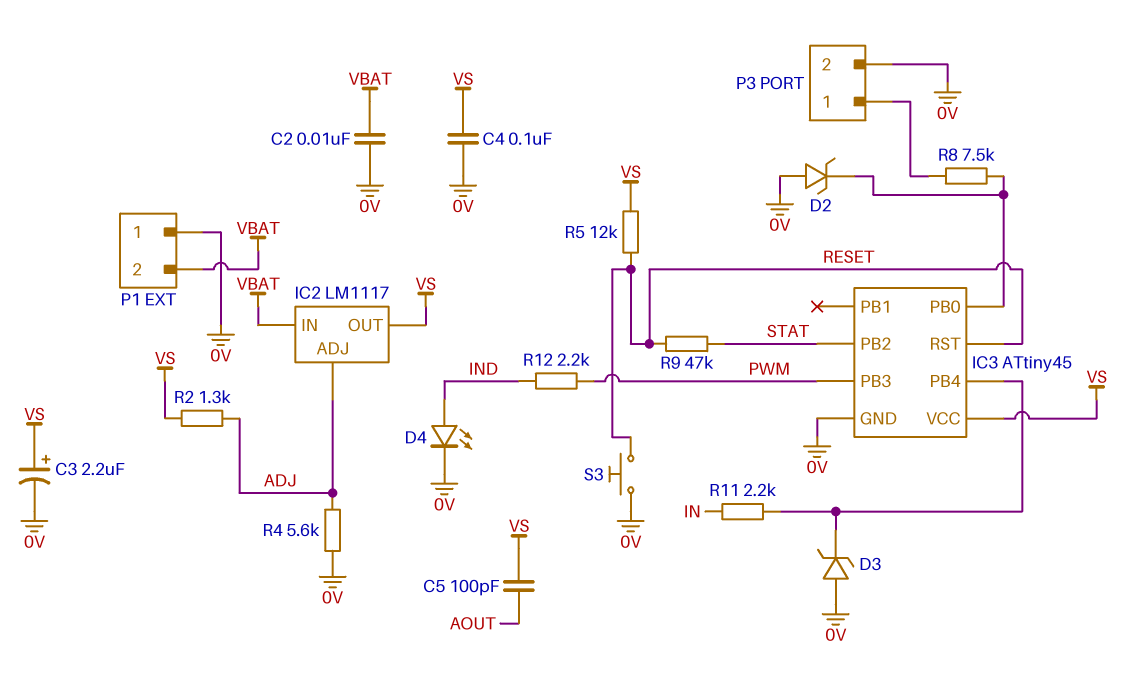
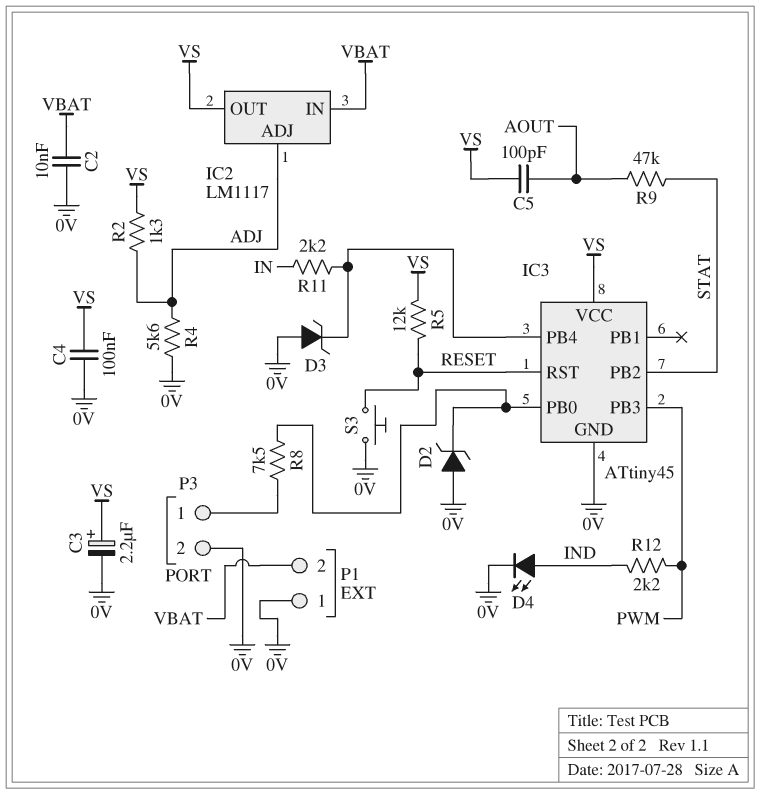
R9: 47k (RESET, STAT) -> 47k (AOUT, STAT)

